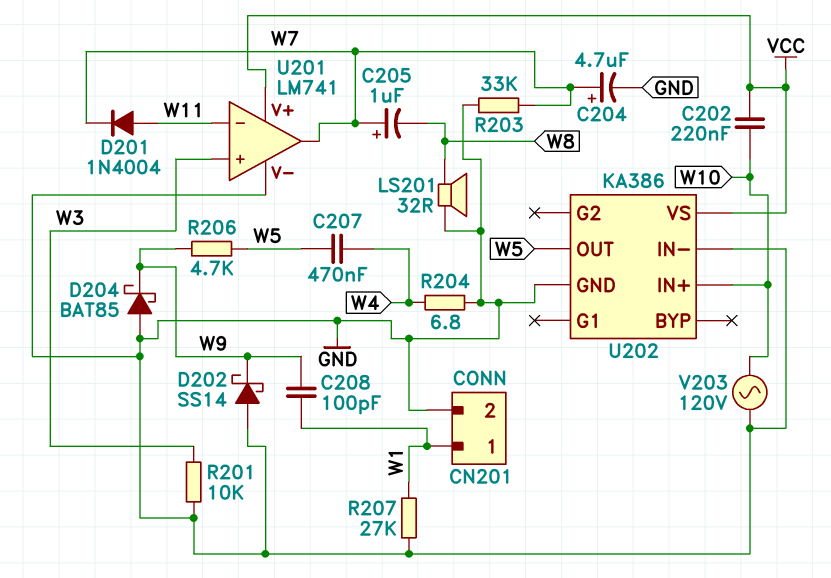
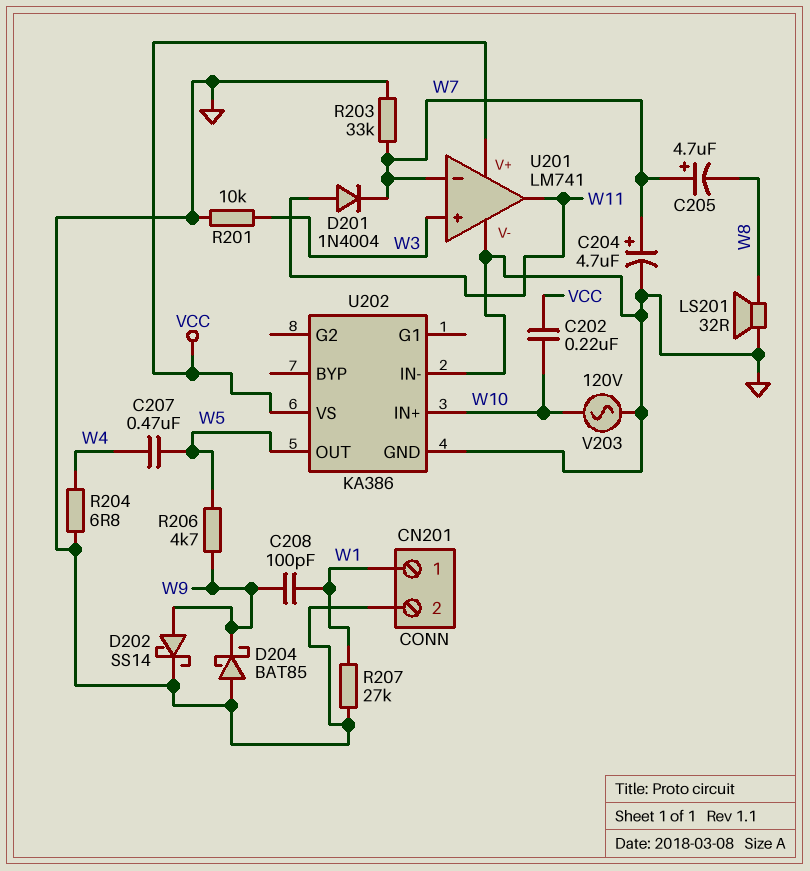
C205: 1uF (plus W7, minus W8) -> 4.7uF (plus W7, minus W8)
D202: schottky SS14 (A GND, K W9) -> schottky SS14 (A W9, K GND)
U201 pin in-: W11 -> W7
U201 pin out: W7 -> W11

